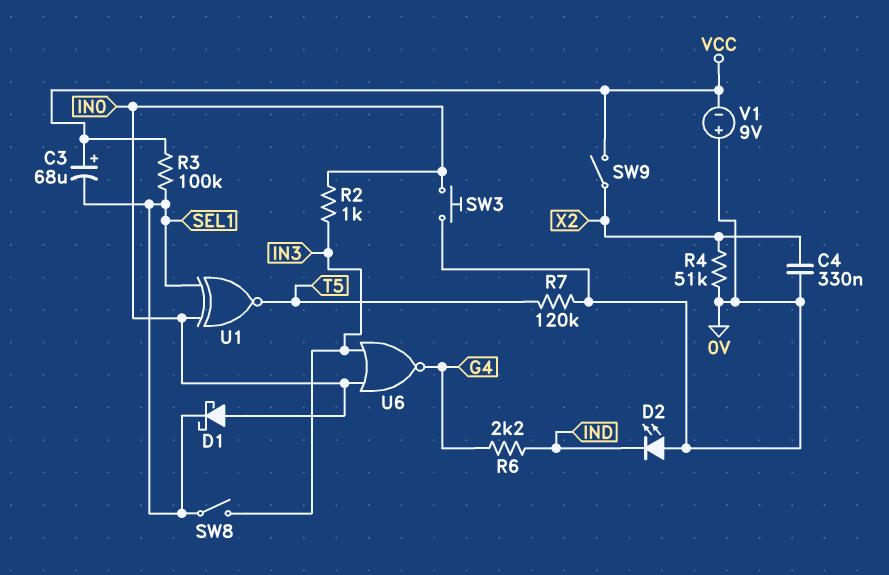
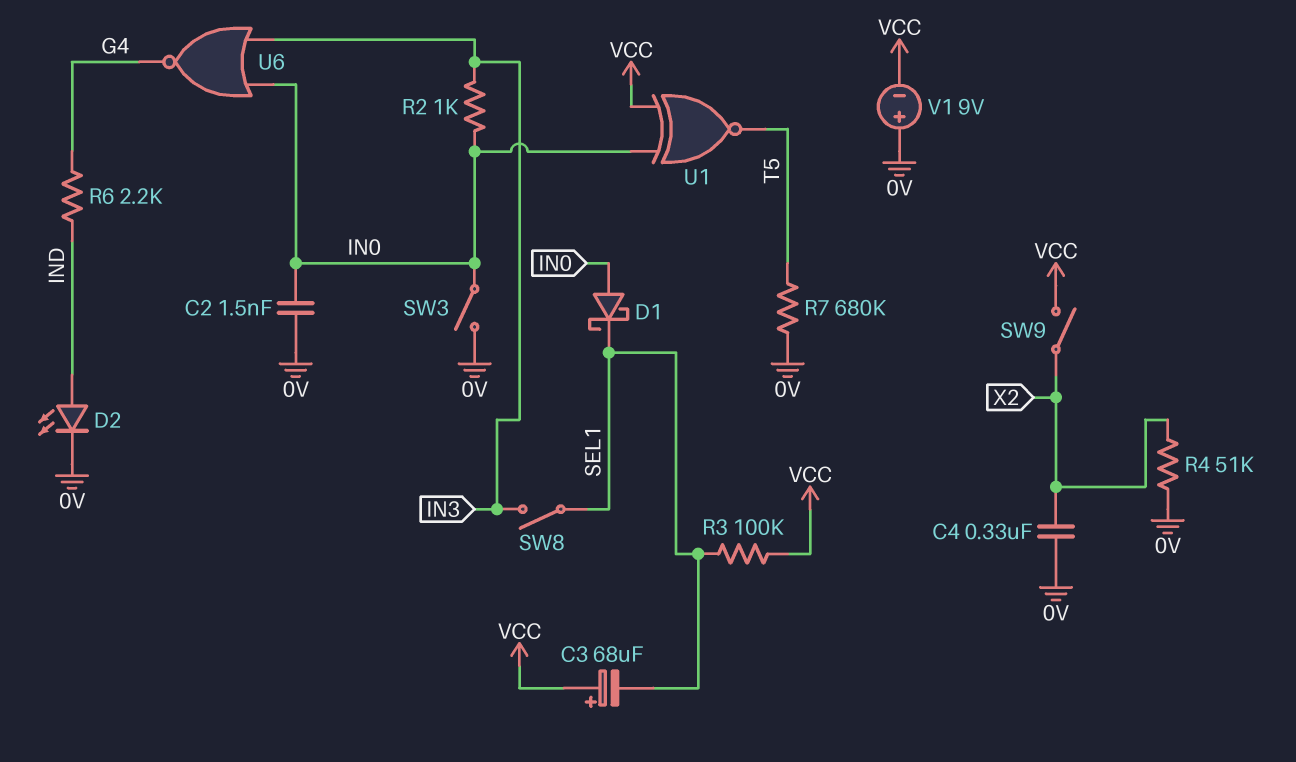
C2: none -> 1.5nF (0V, IN0)
D2: LED (A 0V, K IND) -> LED (A IND, K 0V)
R7: 120k (0V, T5) -> 680k (0V, T5)
SW3: button (0V, IN0) -> switch (0V, IN0)
U1: XNOR (in IN0, in SEL1, out T5) -> XNOR (in IN0, in VCC, out T5)

